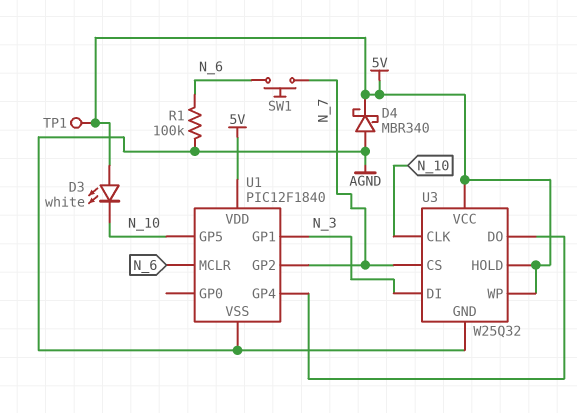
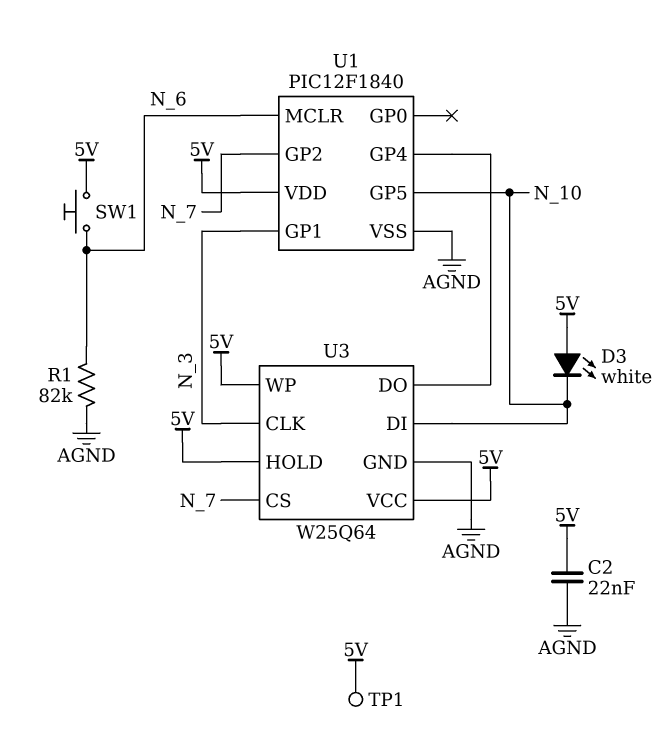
C2: none -> 22nF (5V, AGND)
D4: schottky MBR340 (A AGND, K 5V) -> none
R1: 100k (AGND, N_6) -> 82k (AGND, N_6)
SW1: button (N_6, N_7) -> button (5V, N_6)
U3: W25Q32 -> W25Q64
U3 pin CLK: N_10 -> N_3
U3 pin DI: N_3 -> N_10

